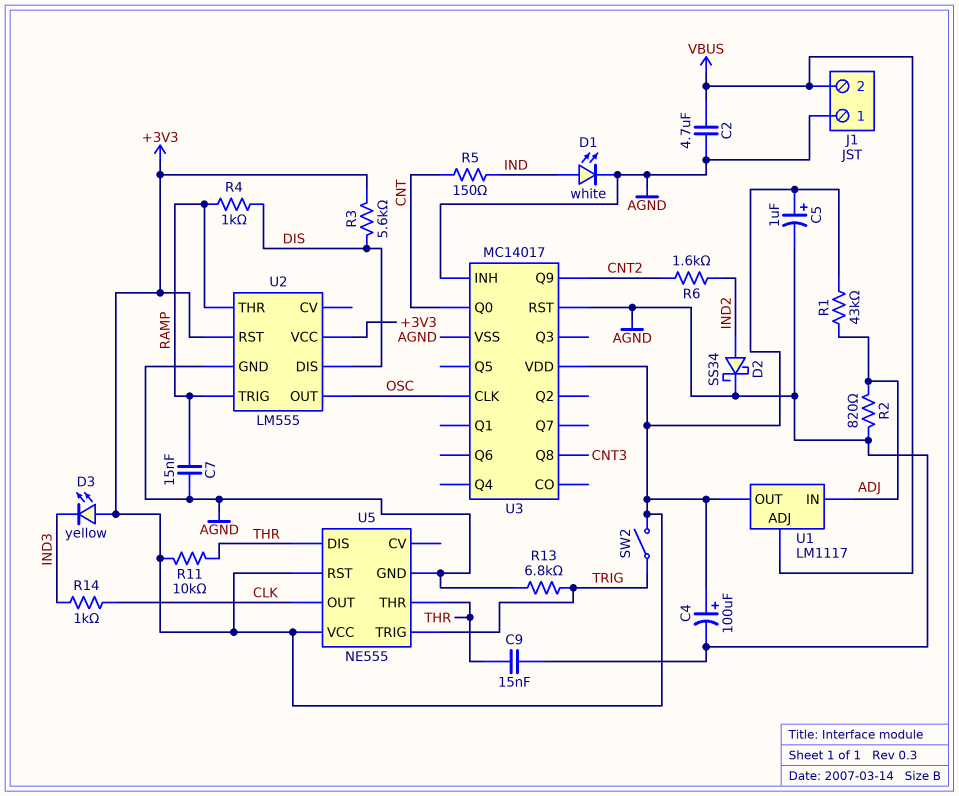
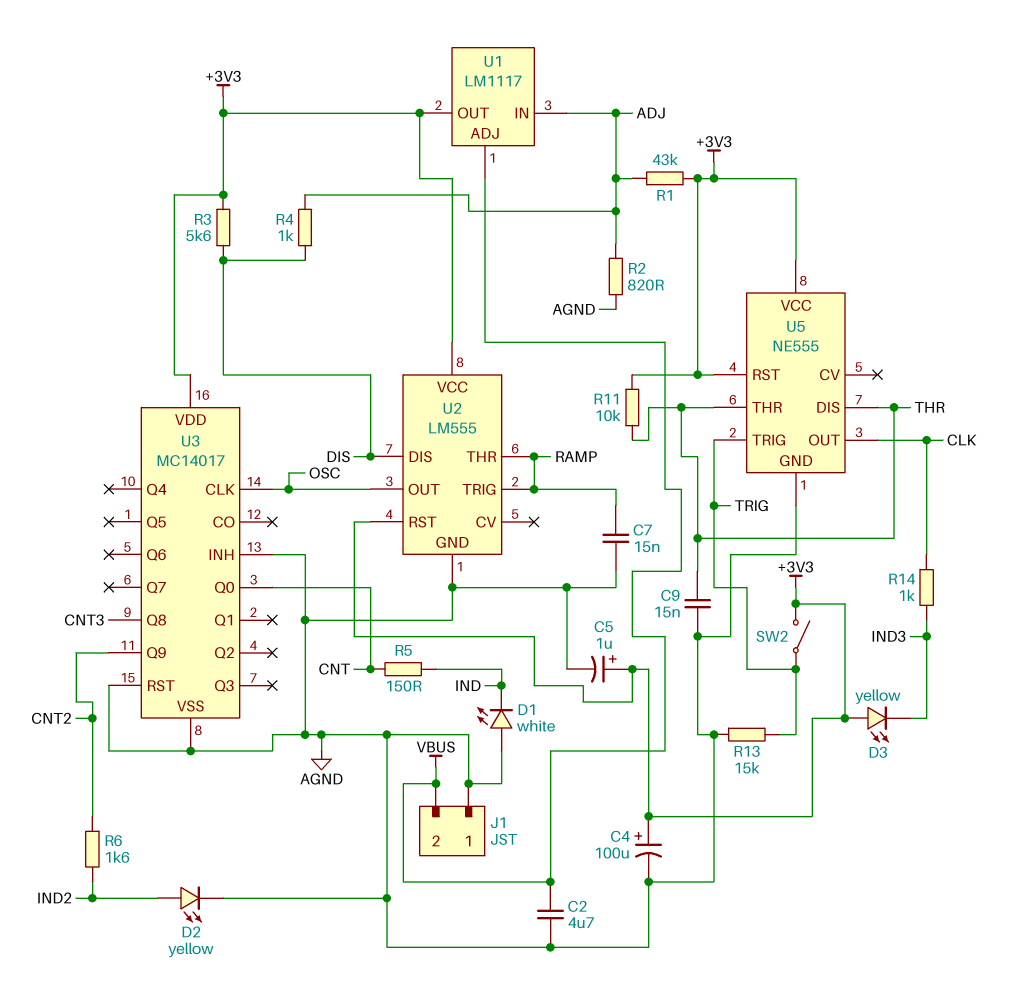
D1: LED white (A IND, K AGND) -> LED white (A AGND, K IND)
D2: schottky SS34 (A IND2, K AGND) -> LED yellow (A IND2, K AGND)
R4: 1k (DIS, RAMP) -> 1k (ADJ, DIS)
R13: 6.8k (AGND, TRIG) -> 15k (AGND, TRIG)

